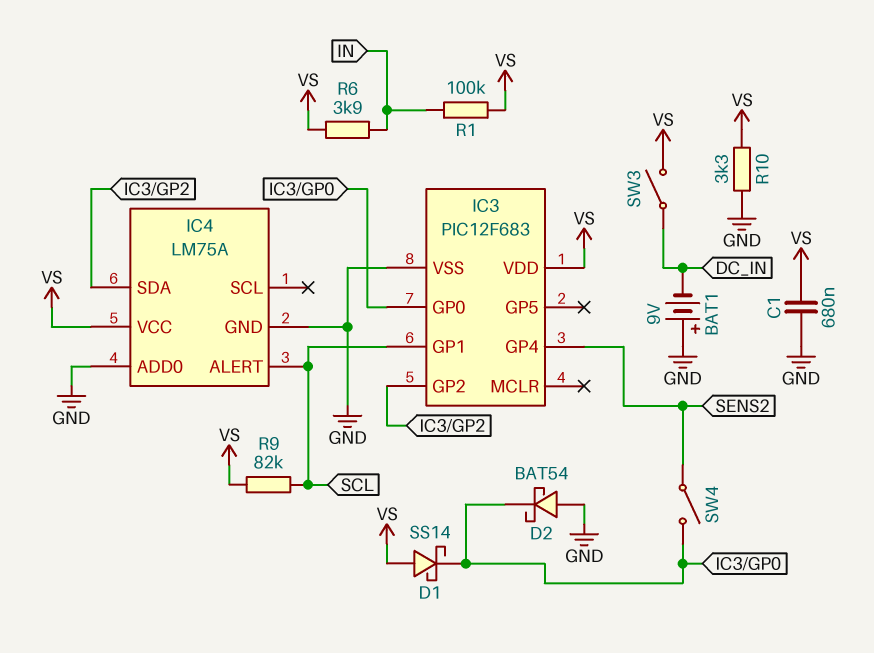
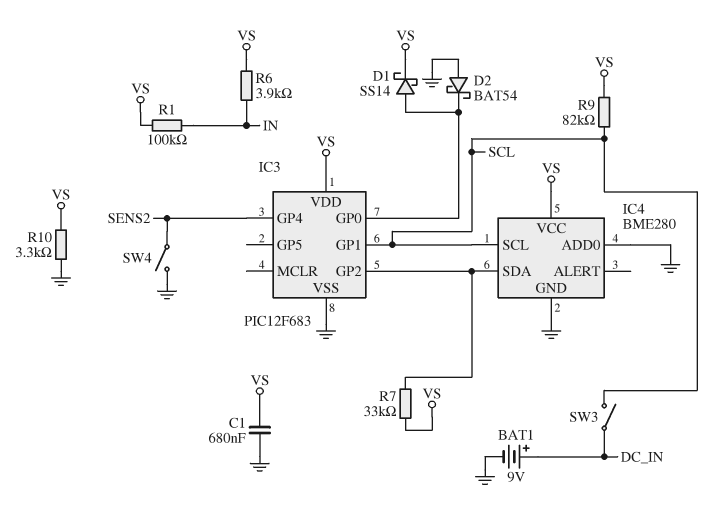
BAT1: 9V (plus GND, minus DC_IN) -> 9V (plus DC_IN, minus GND)
D1: schottky SS14 (A VS, K IC3/GP0) -> schottky SS14 (A IC3/GP0, K VS)
IC4: LM75A -> BME280
IC4 pin ALERT: SCL -> none
IC4 pin SCL: none -> SCL
R7: none -> 33k (IC3/GP2, VS)
SW3: switch (DC_IN, VS) -> switch (DC_IN, SCL)
SW4: switch (IC3/GP0, SENS2) -> switch (GND, SENS2)

